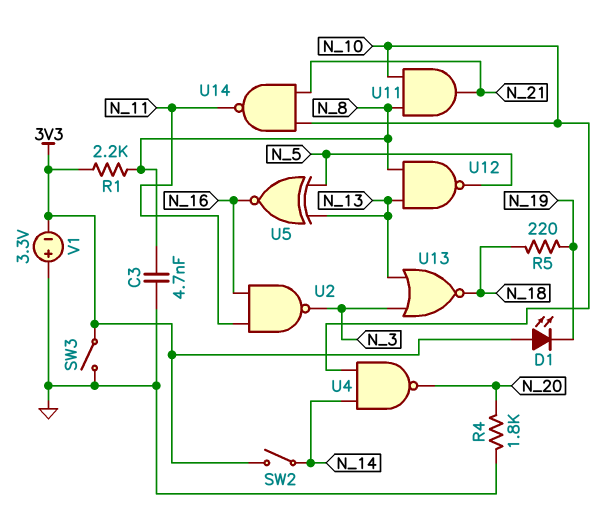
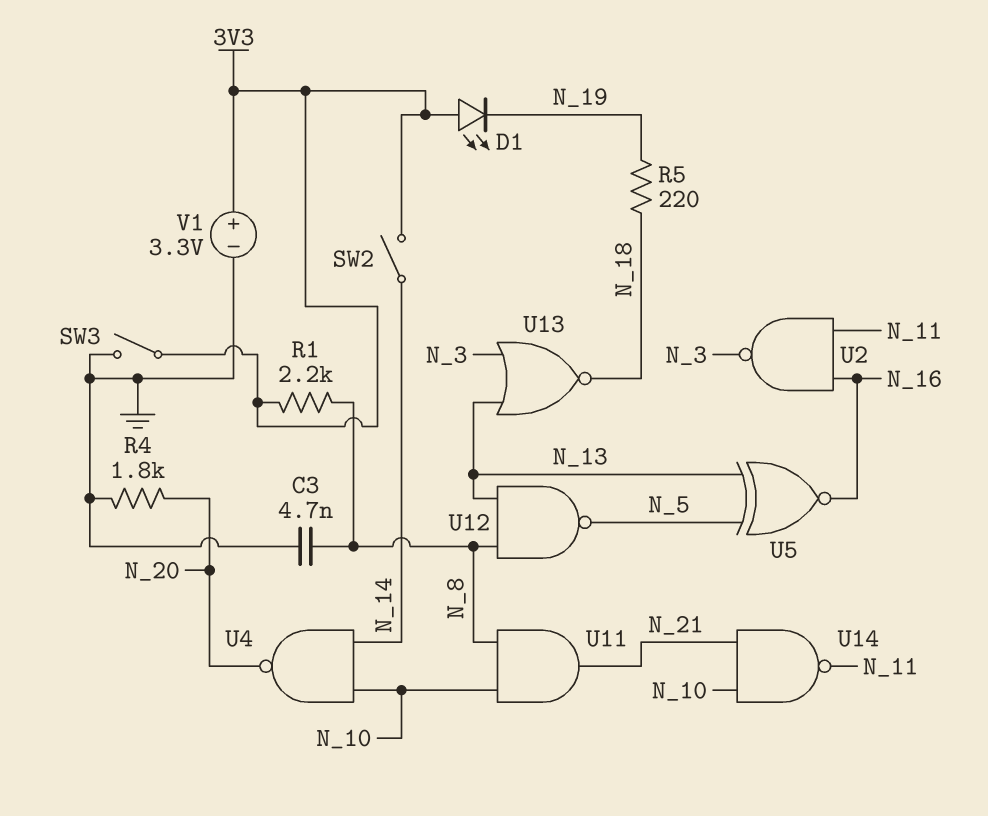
V1: 3.3V (plus GND, minus 3V3) -> 3.3V (plus 3V3, minus GND)

